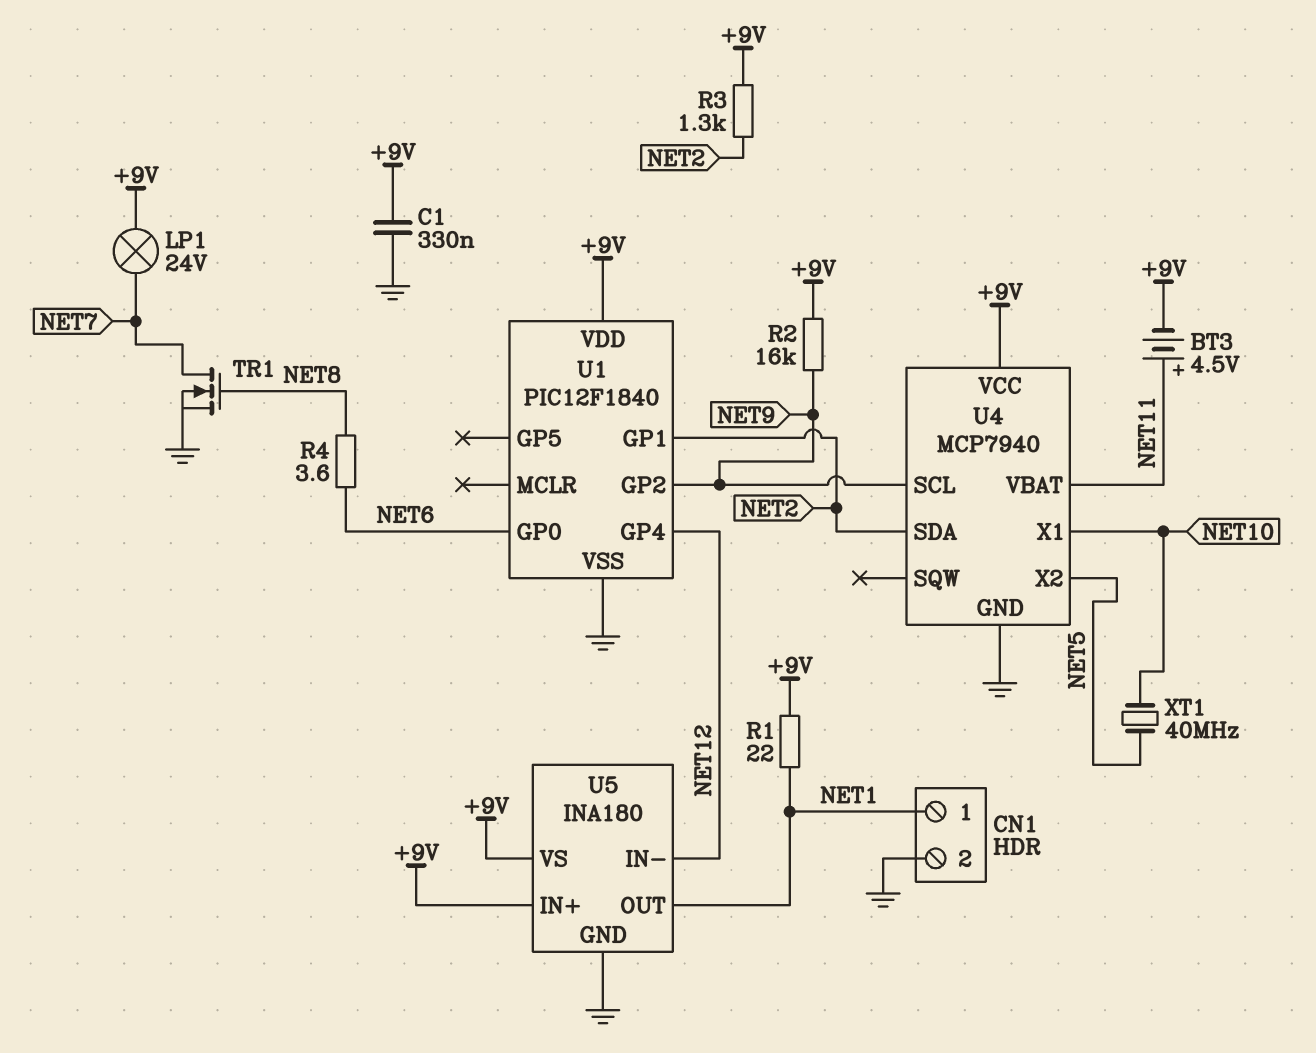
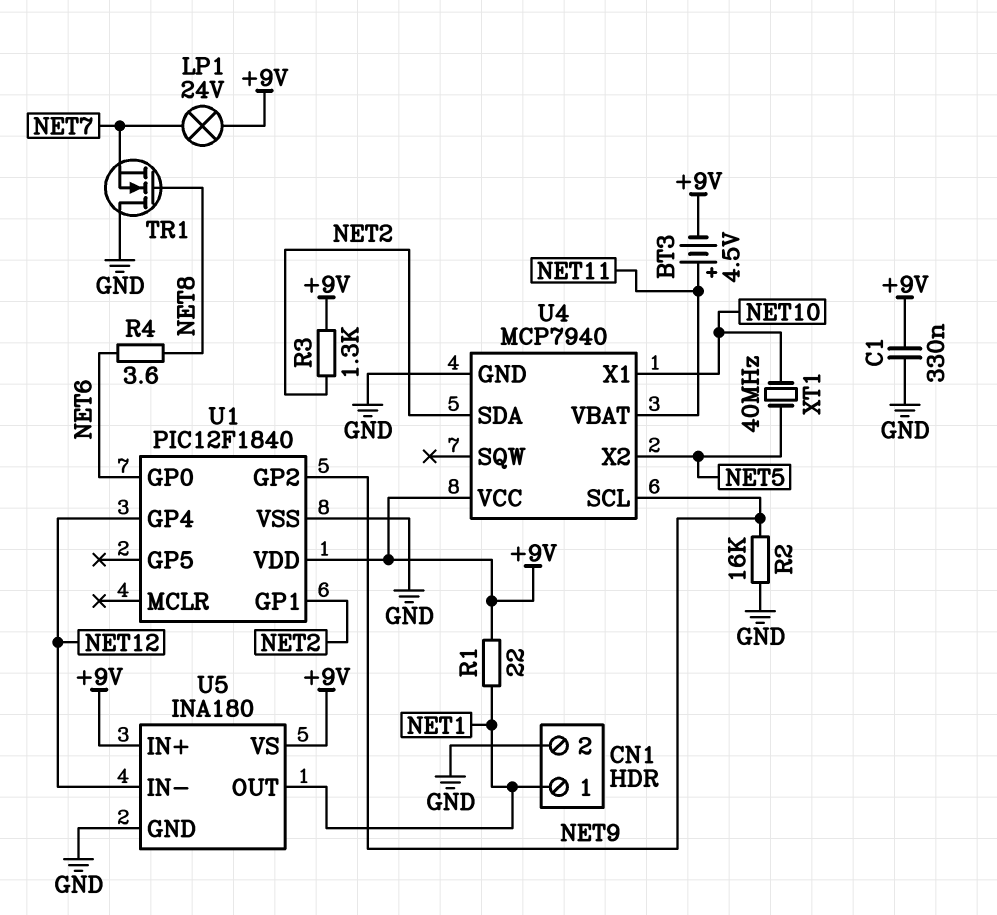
R2: 16k (+9V, NET9) -> 16k (GND, NET9)
TR1: NMOS (G NET8, D NET7, S GND) -> NMOS (G NET8, D GND, S NET7)

